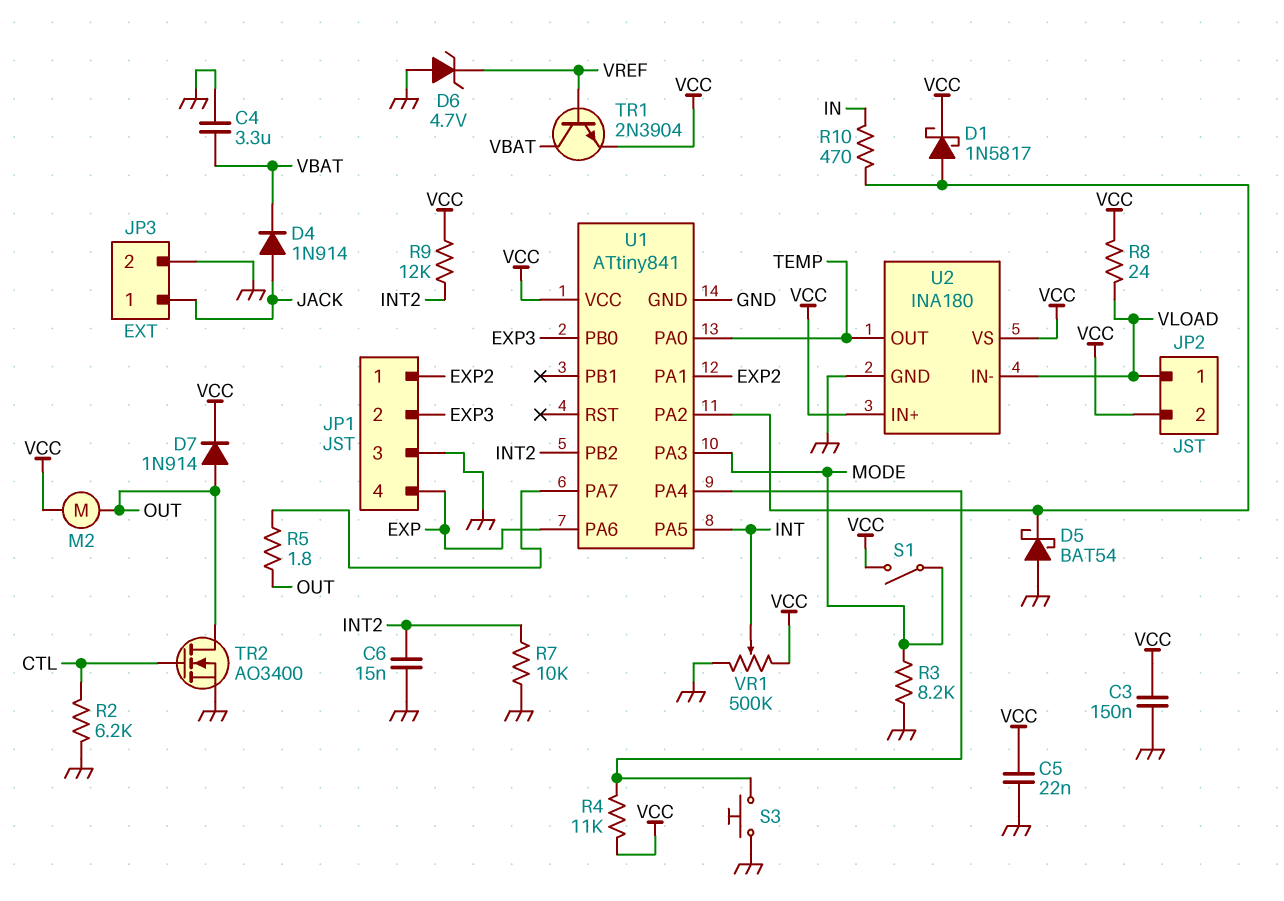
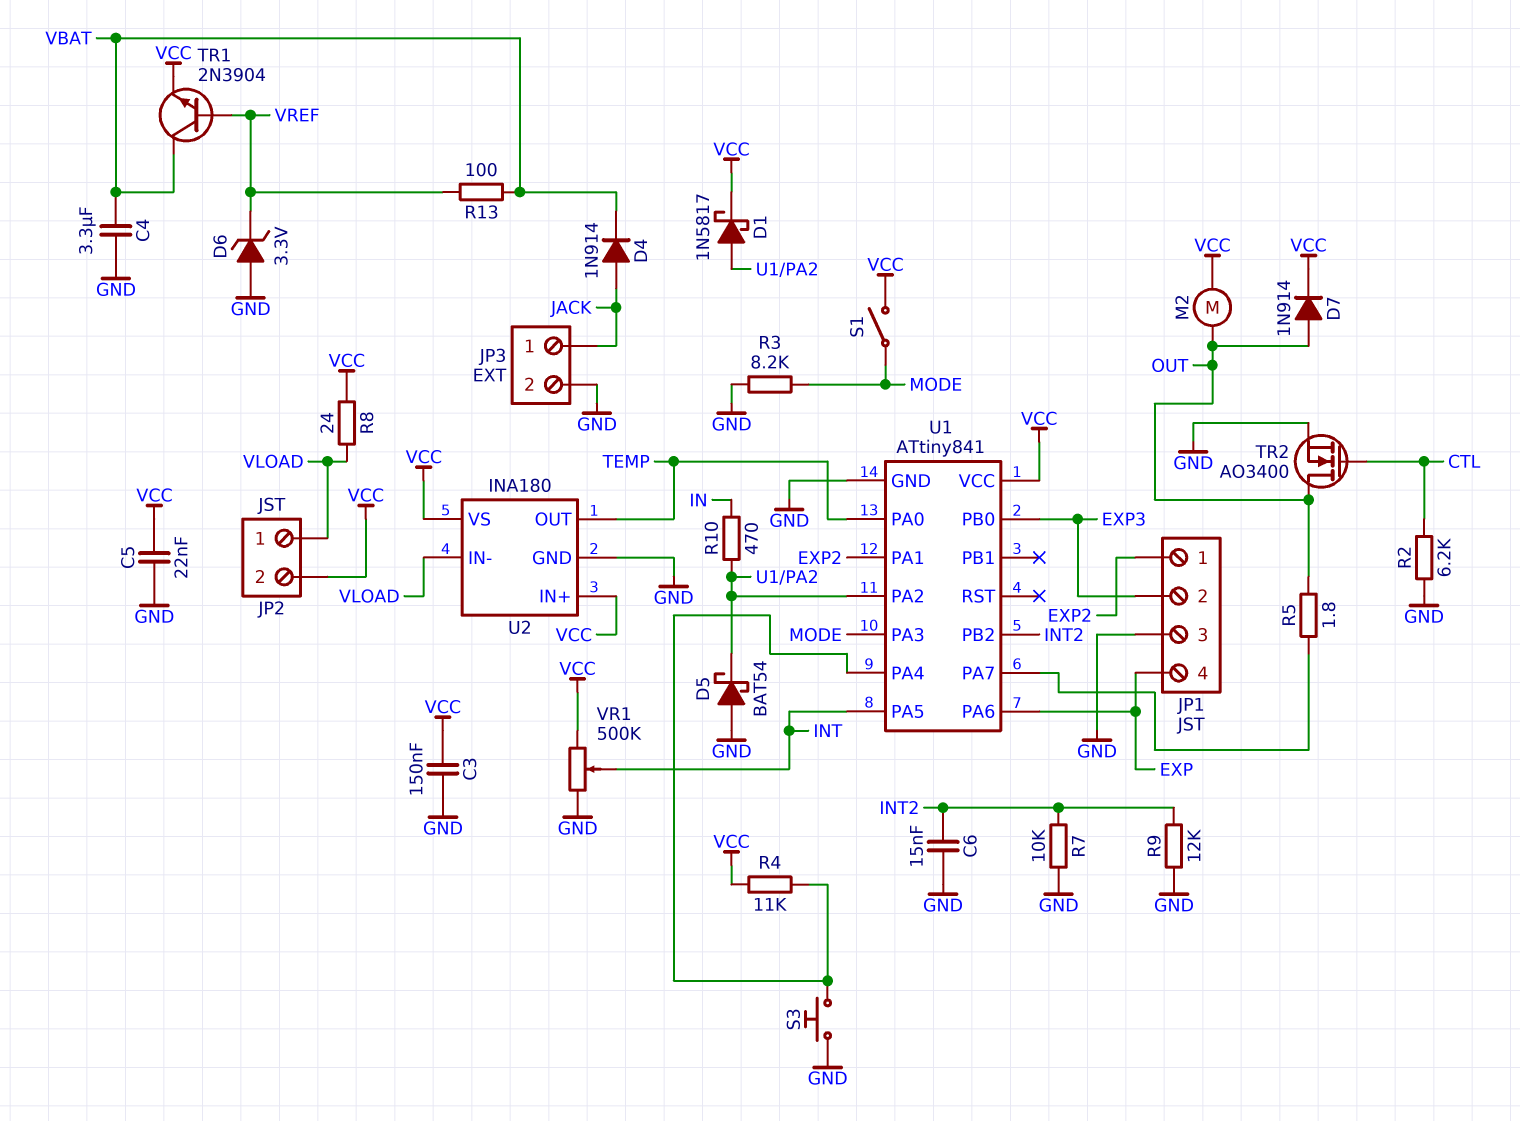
D6: zener 4.7V (A GND, K VREF) -> zener 3.3V (A GND, K VREF)
R9: 12k (INT2, VCC) -> 12k (GND, INT2)
R13: none -> 100 (VBAT, VREF)

